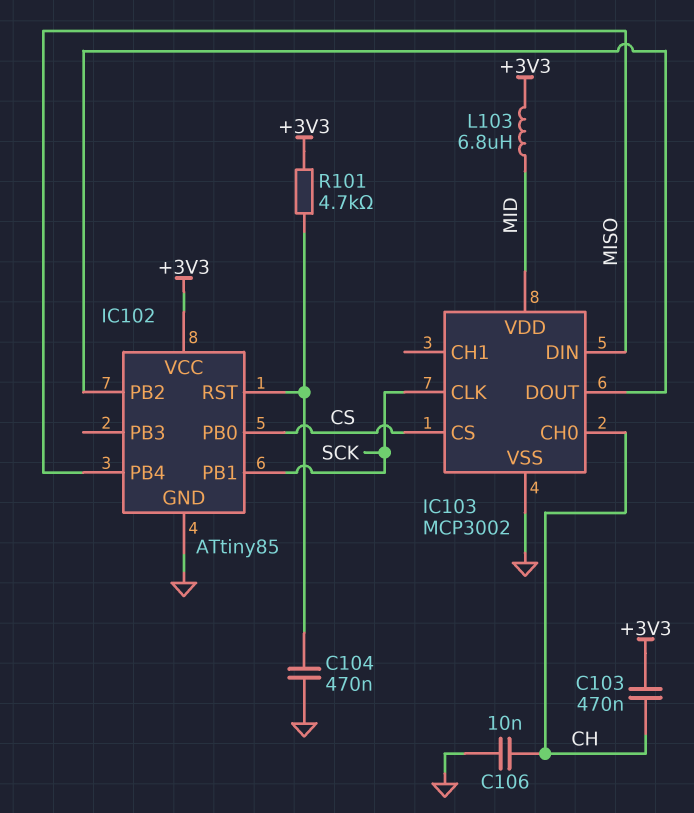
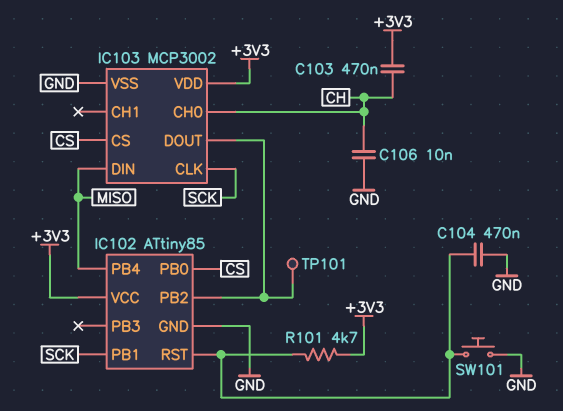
IC103 pin VDD: MID -> +3V3
L103: 6.8uH (+3V3, MID) -> none
SW101: none -> button (GND, IC102/RST)
TP101: none -> test point (IC102/PB2)

